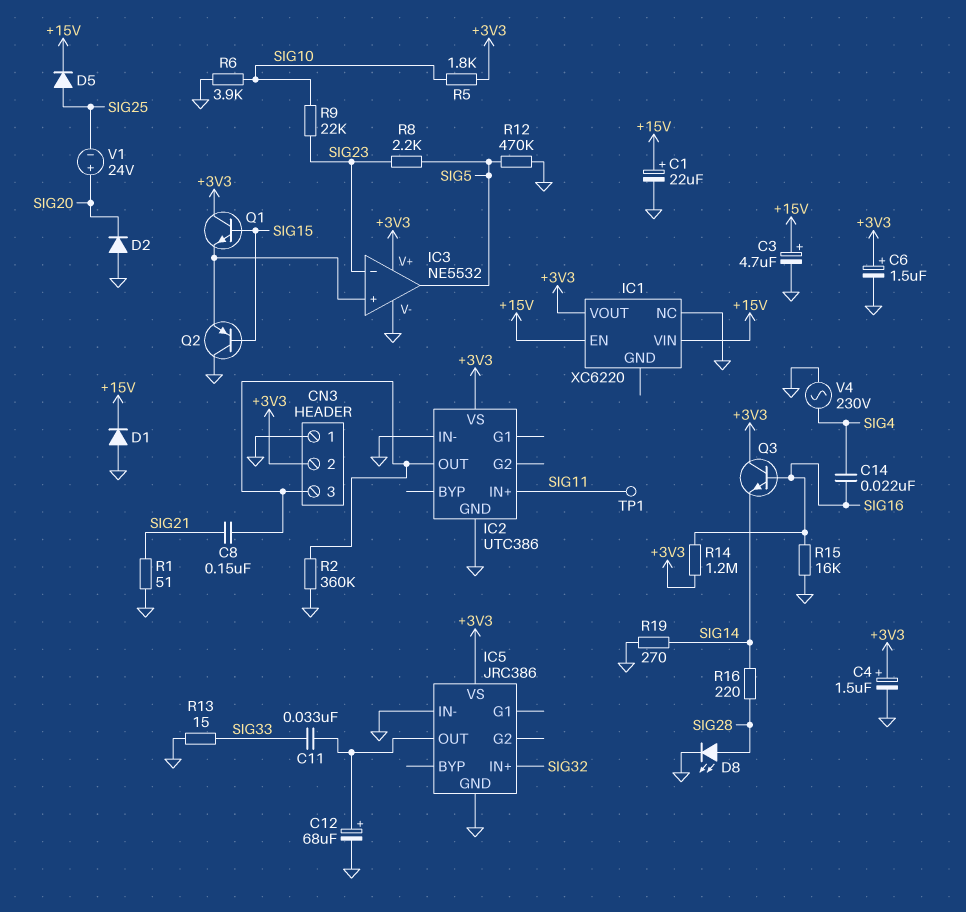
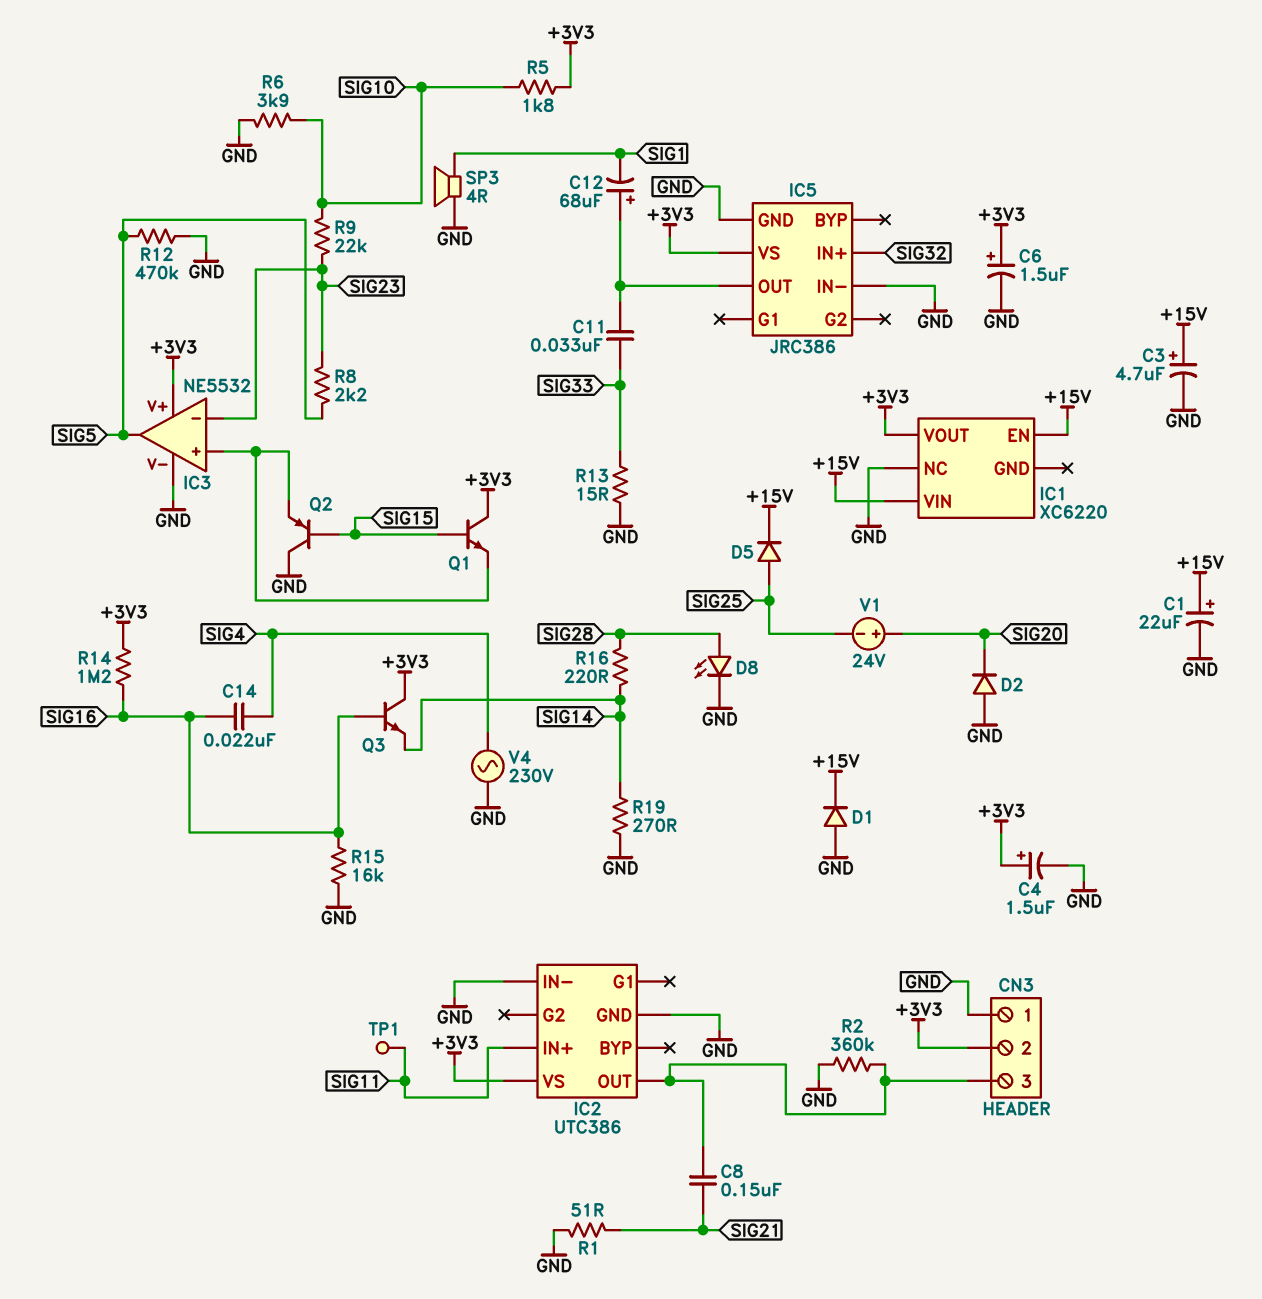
C12: 68uF (plus IC5/OUT, minus GND) -> 68uF (plus IC5/OUT, minus SIG1)
SP3: none -> speaker 4R (GND, SIG1)

